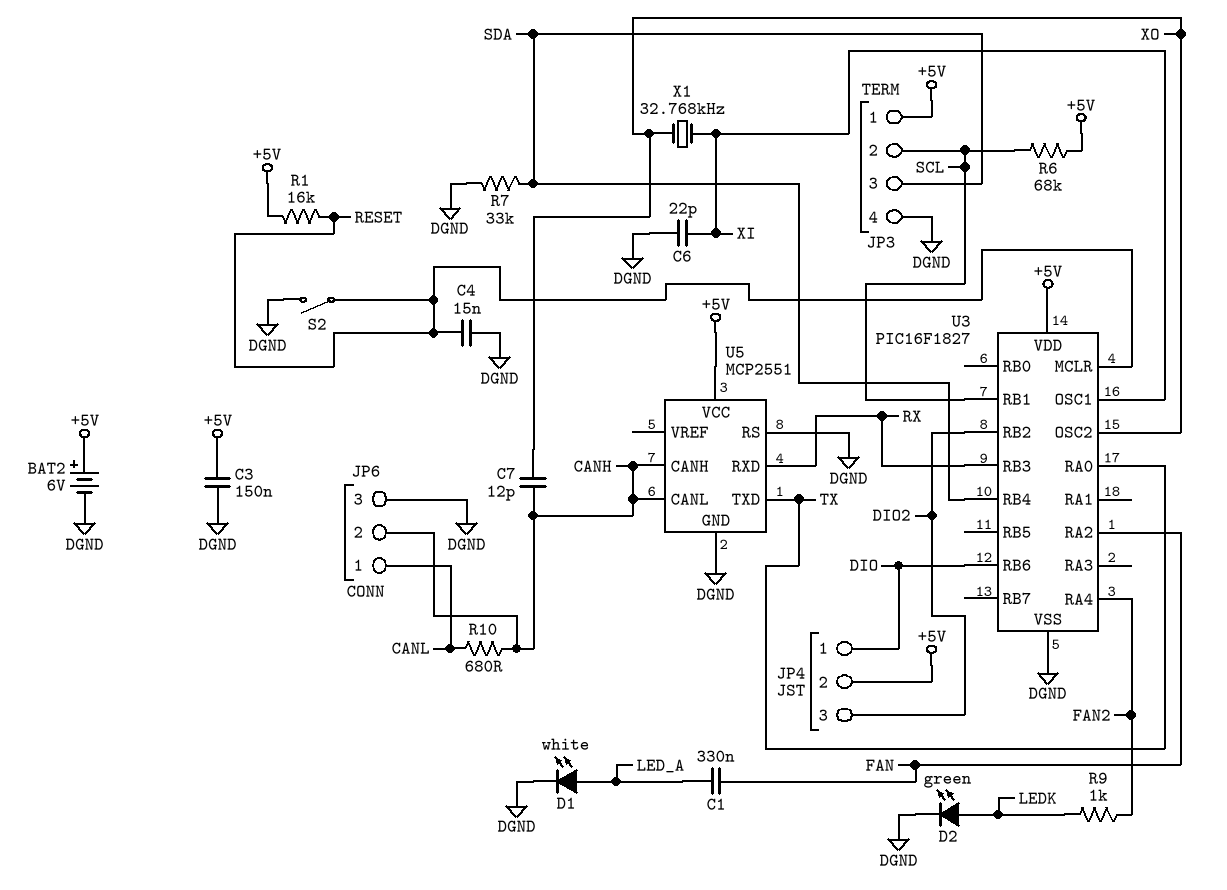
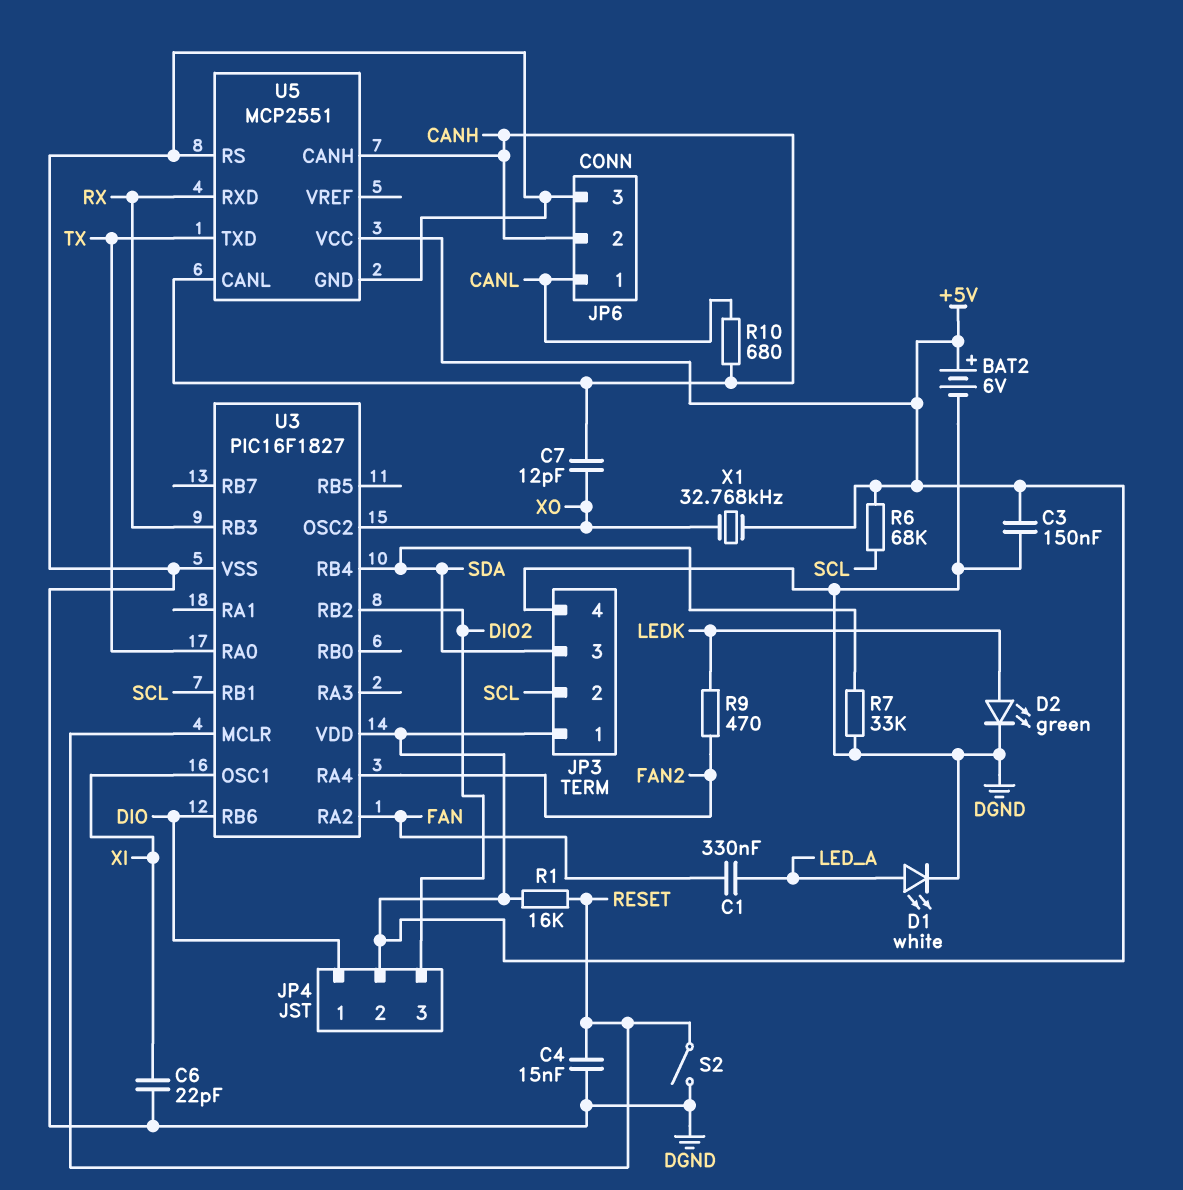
R9: 1k (FAN2, LEDK) -> 470 (FAN2, LEDK)
X1: 32.768kHz (XI, XO) -> 32.768kHz (+5V, XO)

